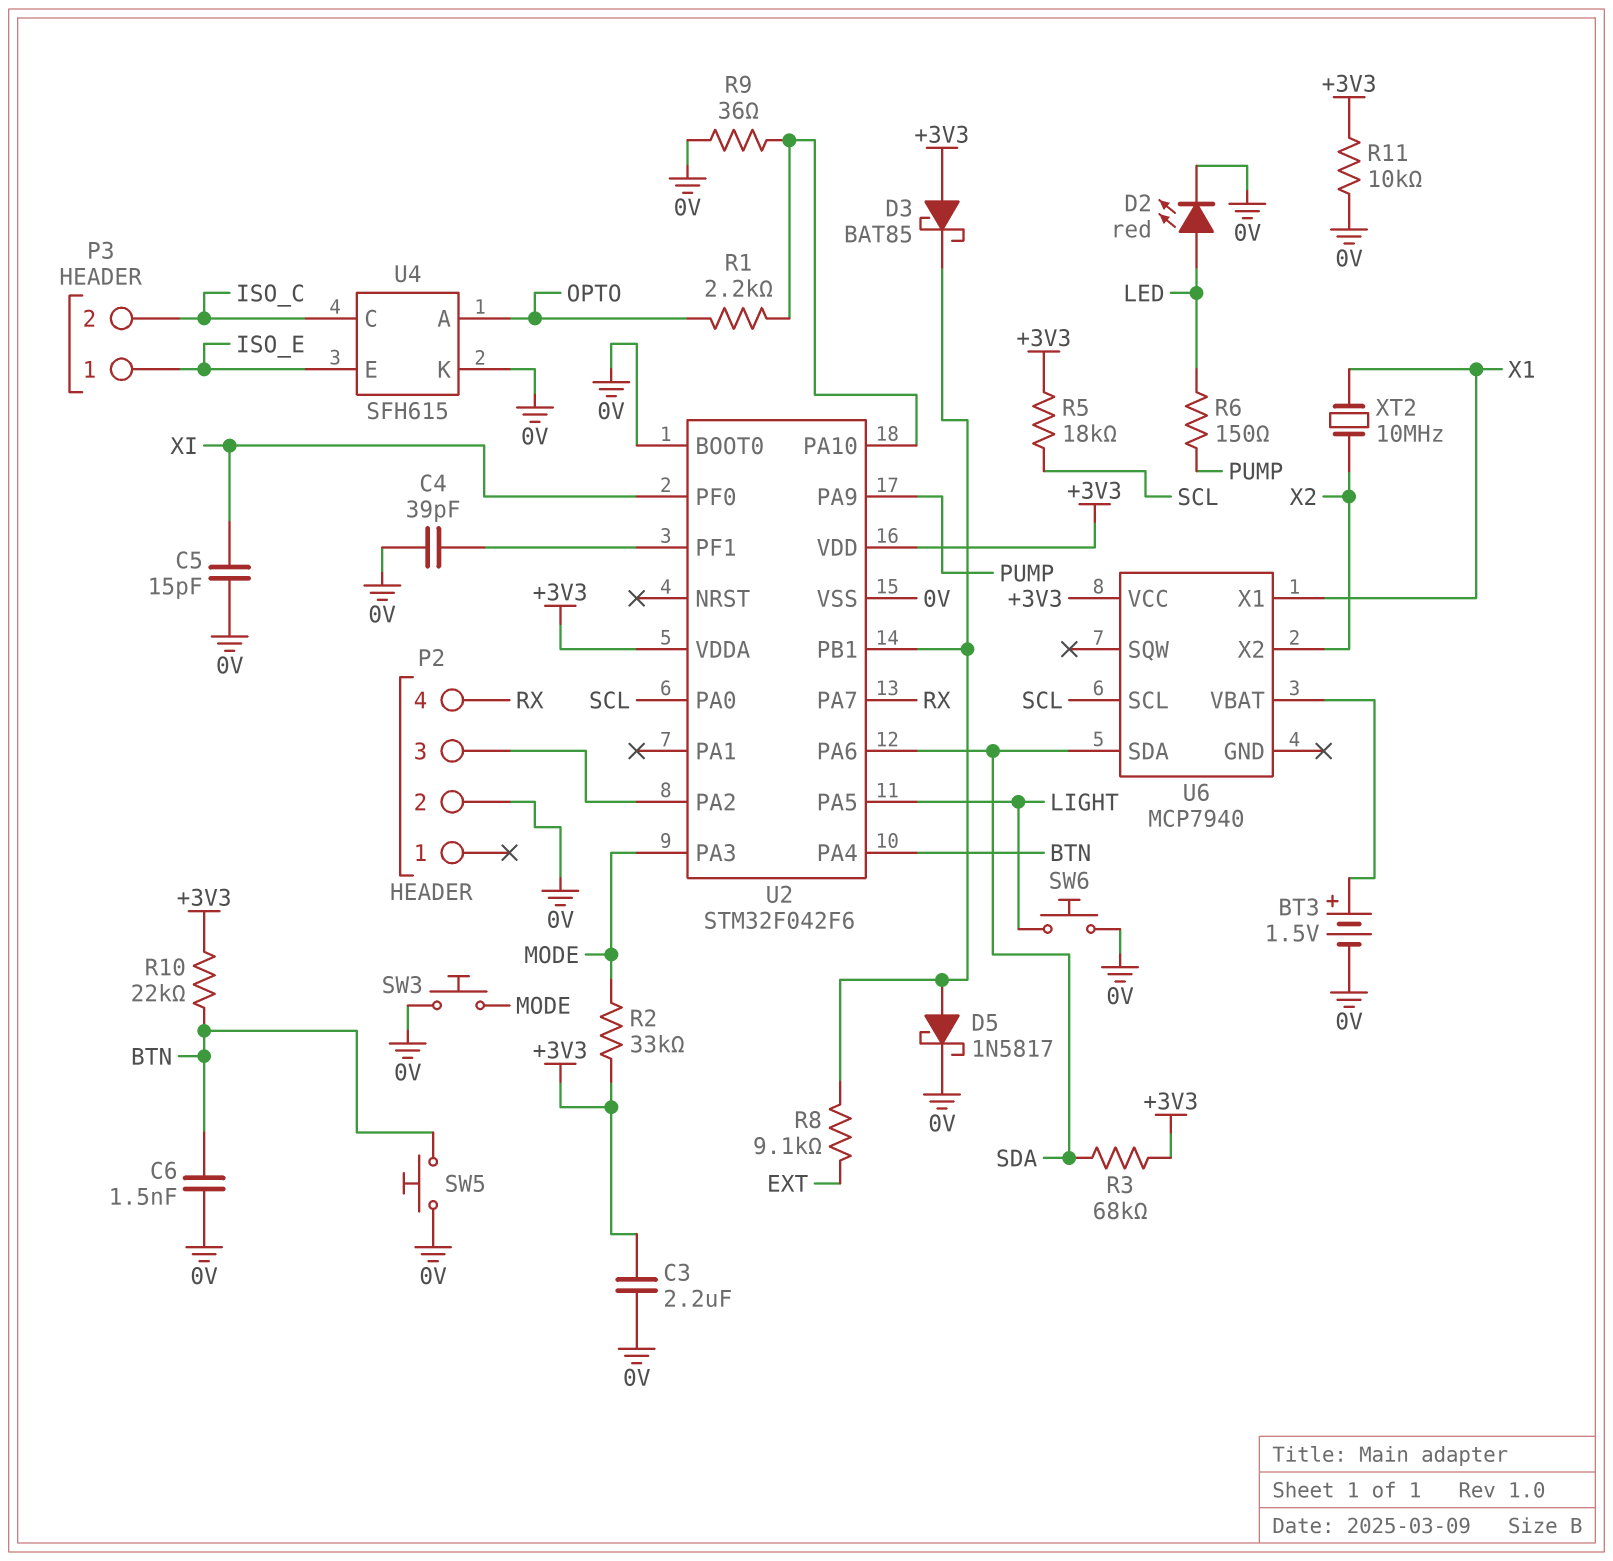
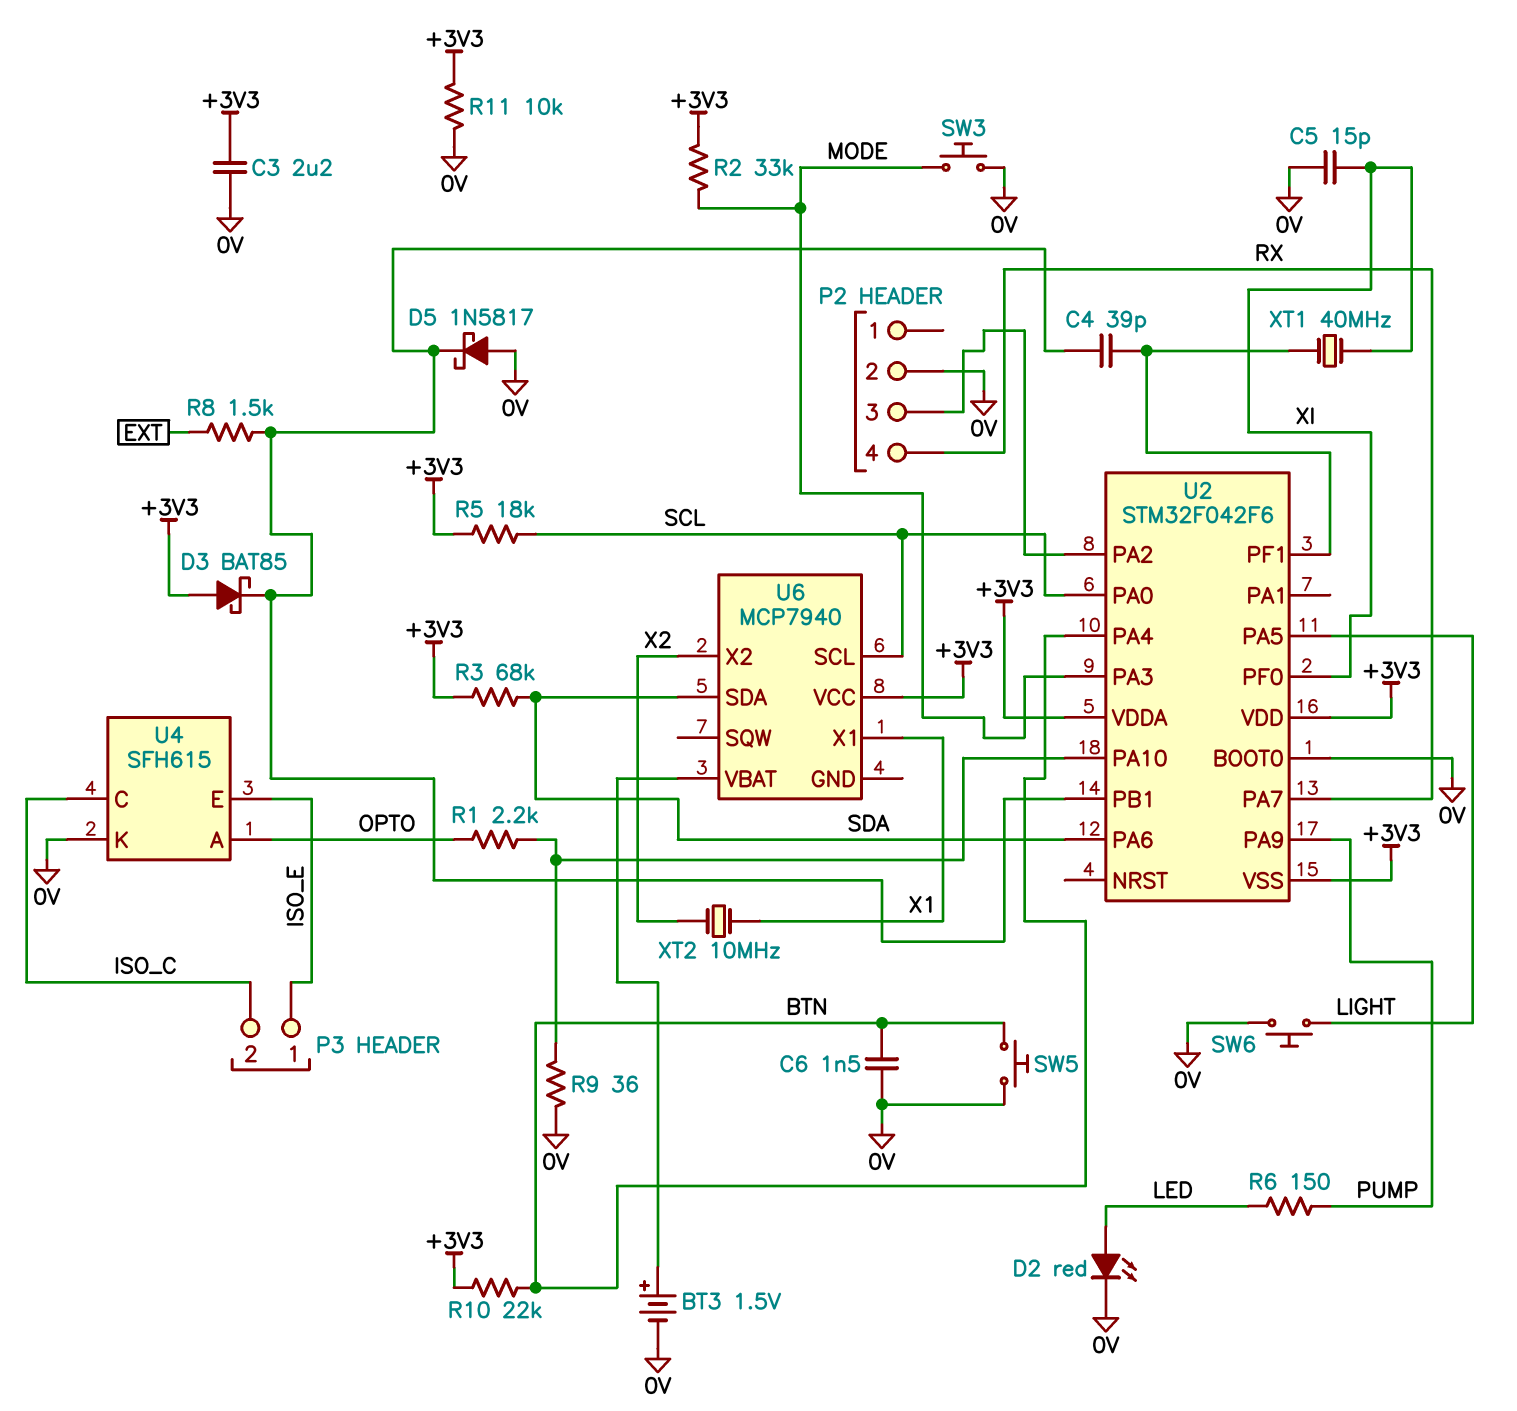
C4: 39pF (0V, U2/PF1) -> 39pF (U2/PB1, U2/PF1)
D5: schottky 1N5817 (A U2/PB1, K 0V) -> schottky 1N5817 (A 0V, K U2/PB1)
R8: 9.1k (EXT, U2/PB1) -> 1.5k (EXT, U2/PB1)
U2 pin VSS: 0V -> +3V3
XT1: none -> 40MHz (U2/PF1, XI)

